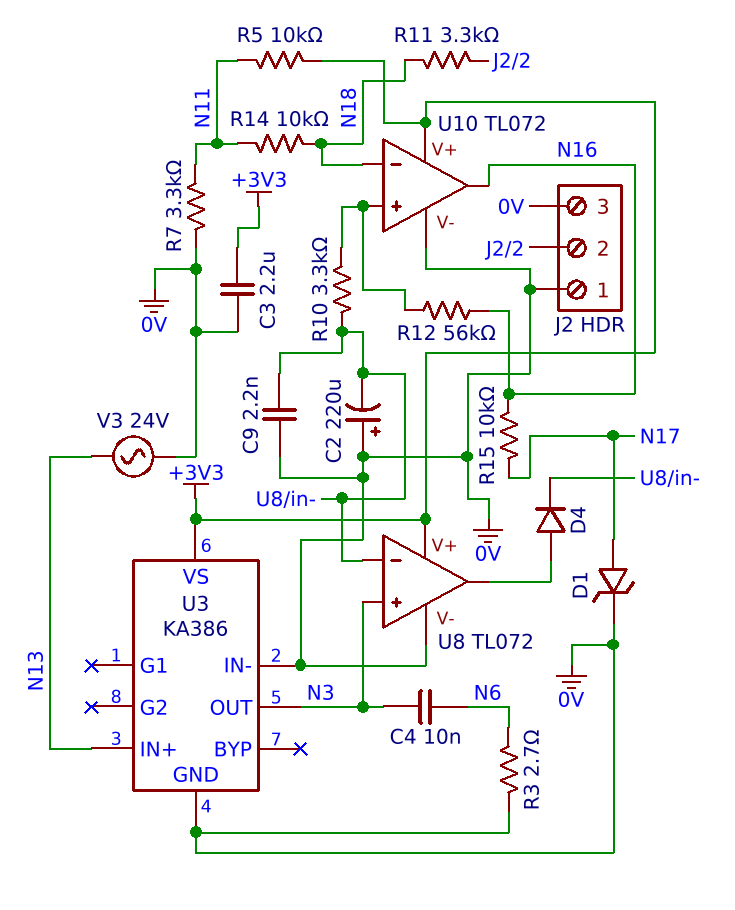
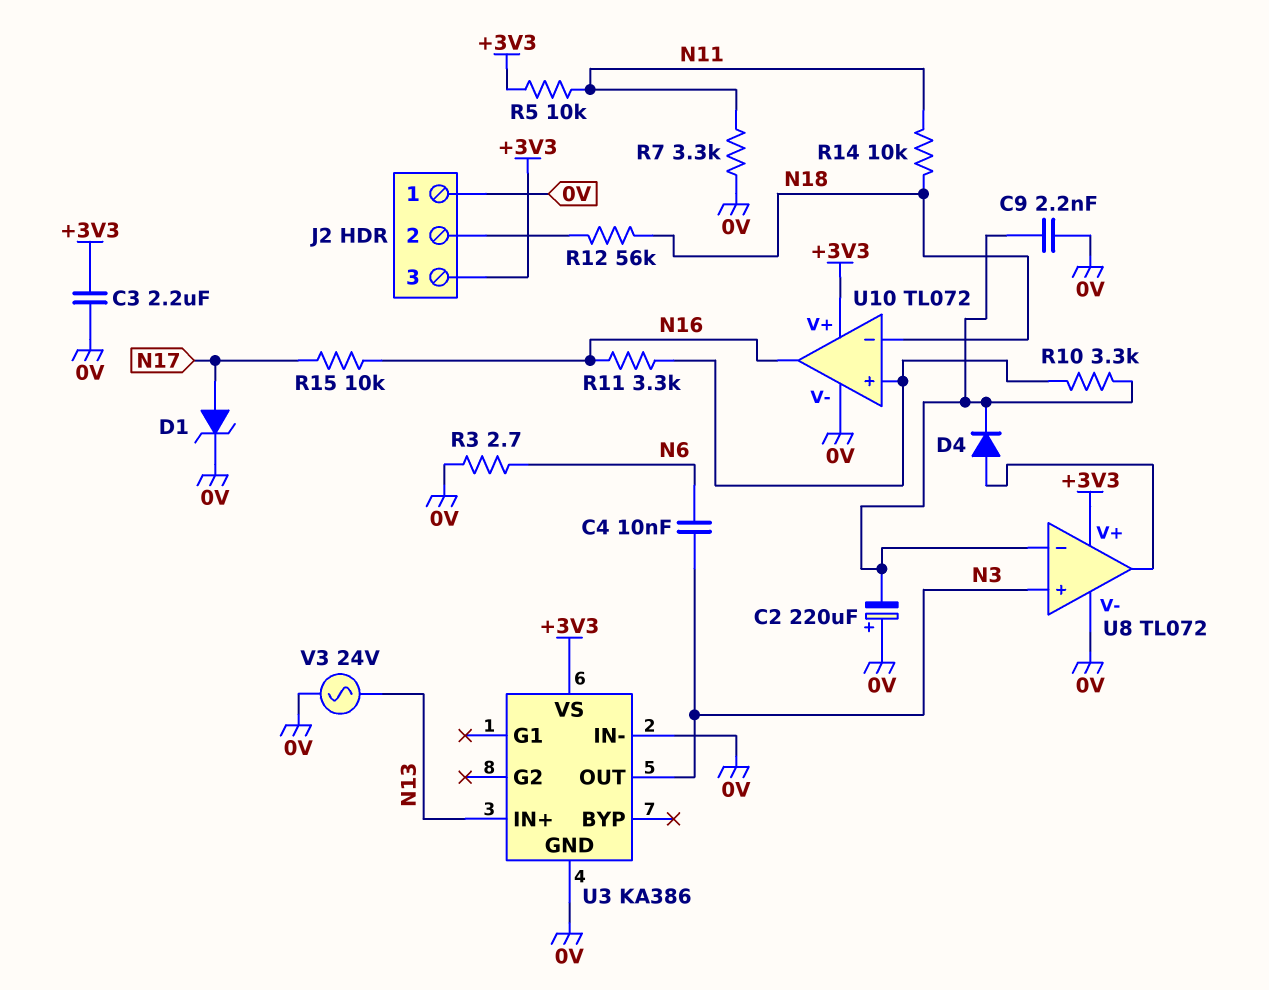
J2 pin 3: 0V -> +3V3
R11: 3.3k (J2/2, N18) -> 3.3k (N16, U10/in+)
R12: 56k (N16, U10/in+) -> 56k (J2/2, N18)

